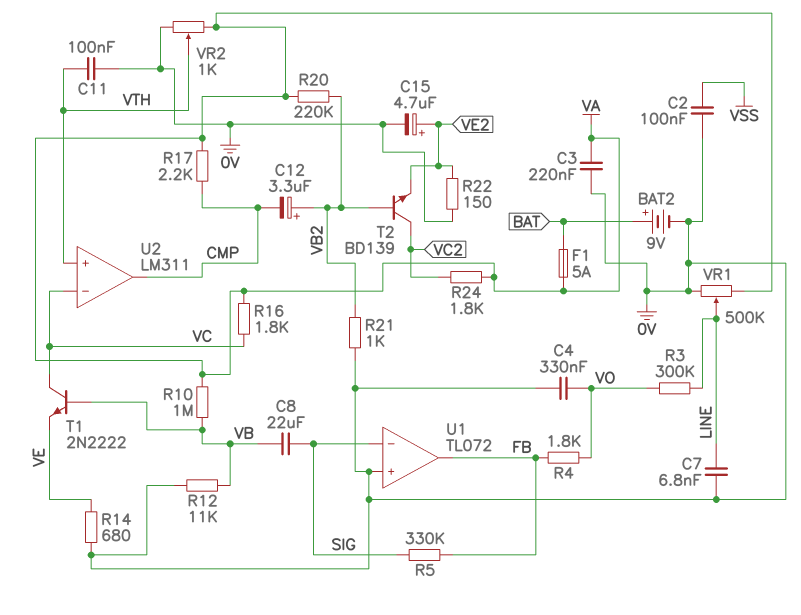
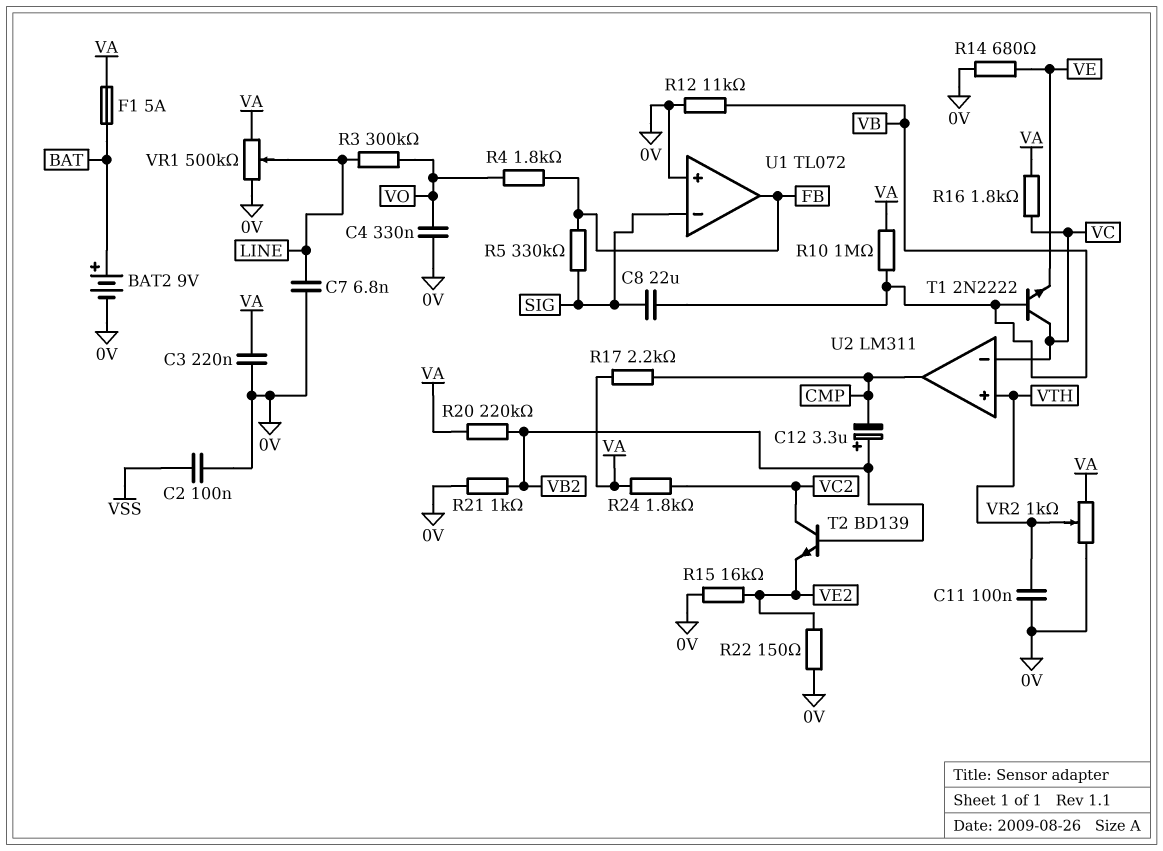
C15: 4.7uF (plus VE2, minus 0V) -> none
R15: none -> 16k (0V, VE2)

